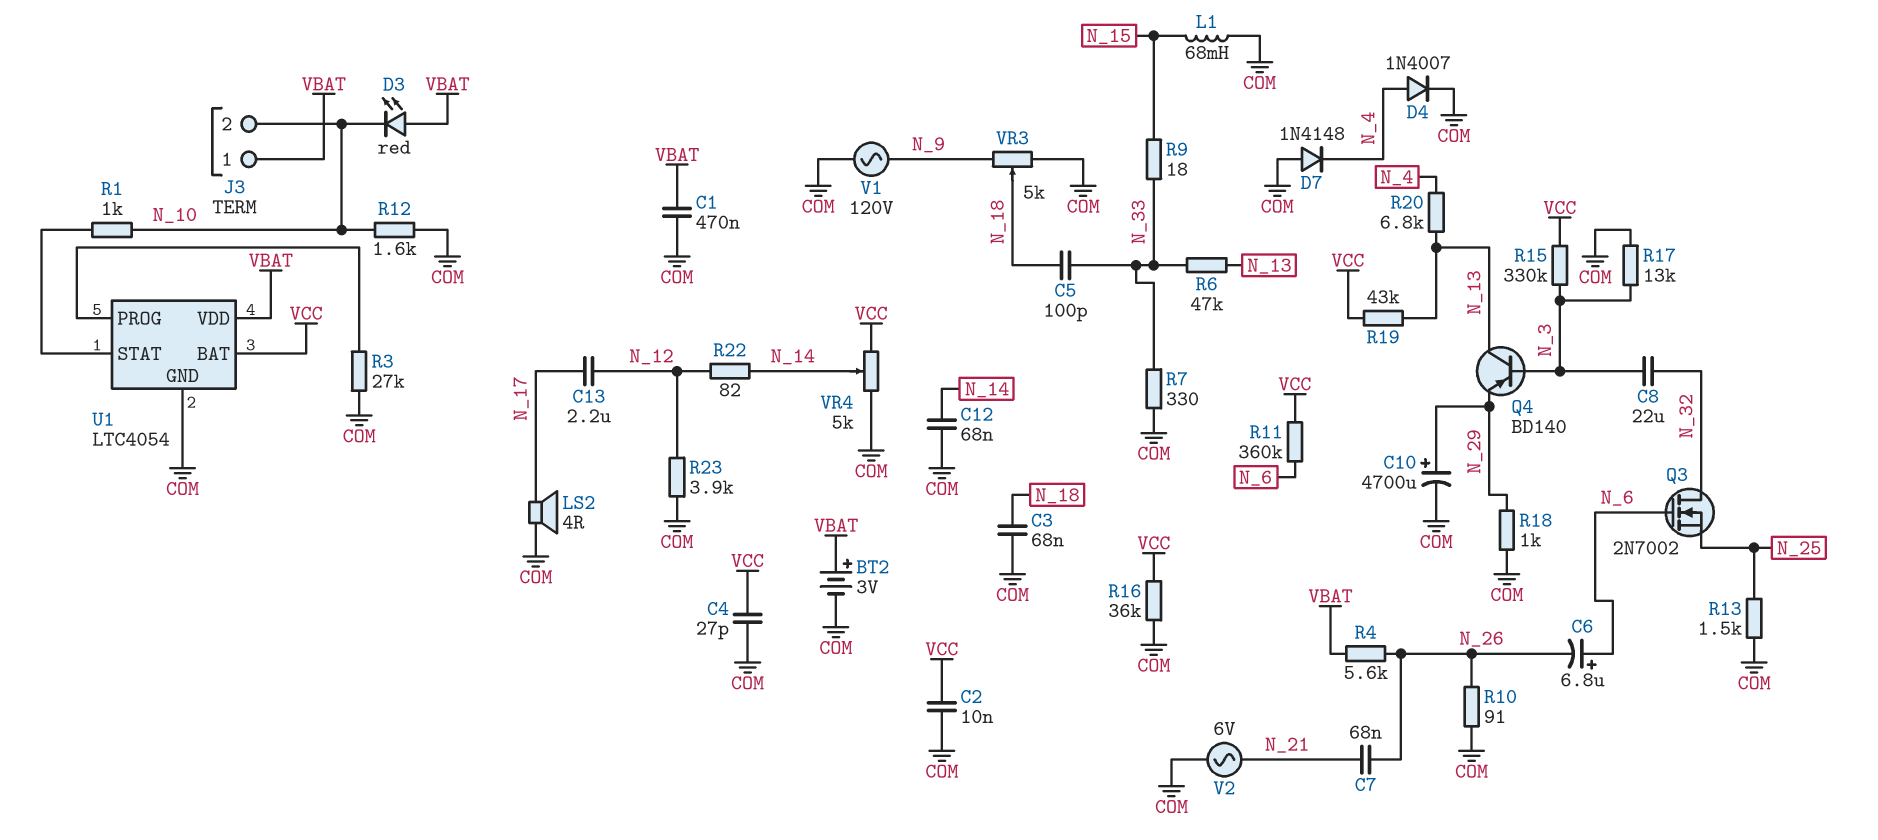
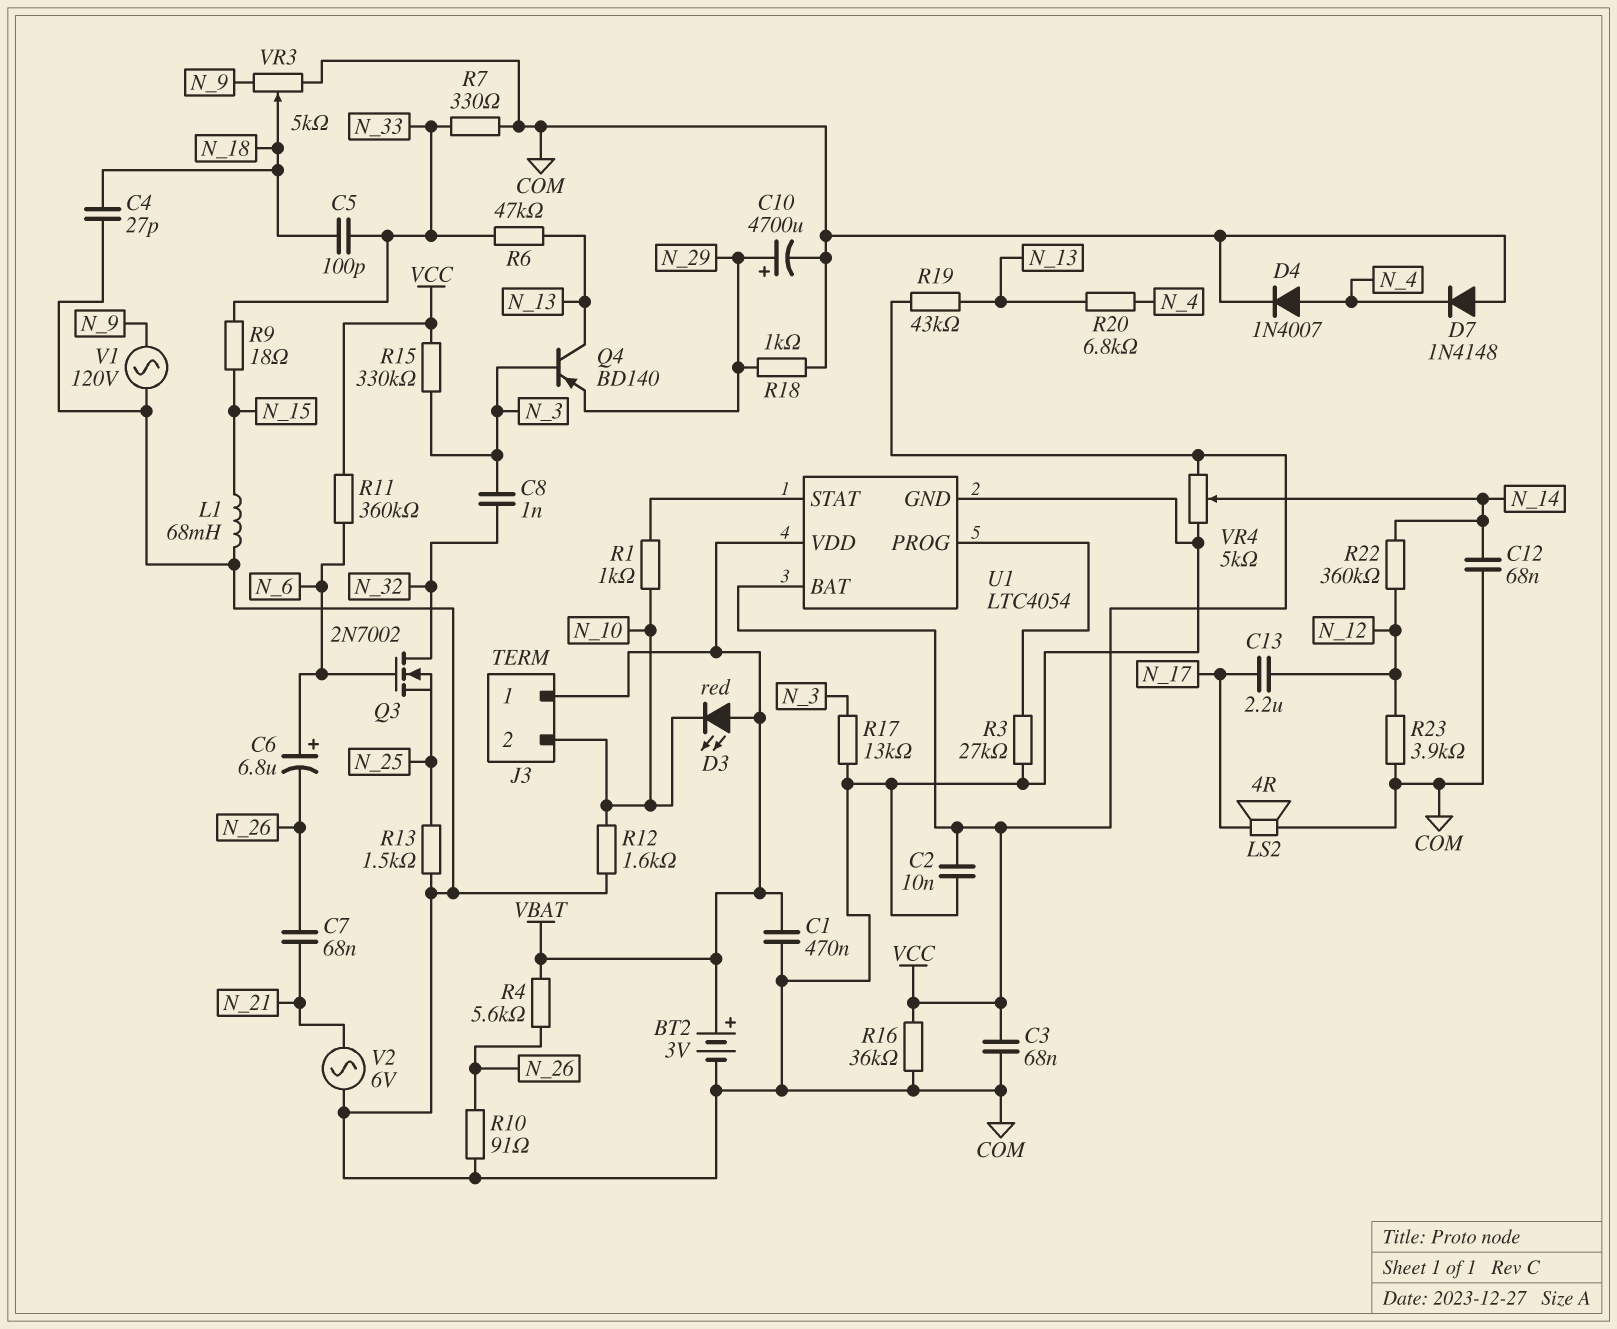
C3: 68nF (COM, N_18) -> 68nF (COM, VCC)
C4: 27pF (COM, VCC) -> 27pF (COM, N_18)
C8: 22uF (N_3, N_32) -> 1nF (N_3, N_32)
R22: 82 (N_12, N_14) -> 360k (N_12, N_14)

